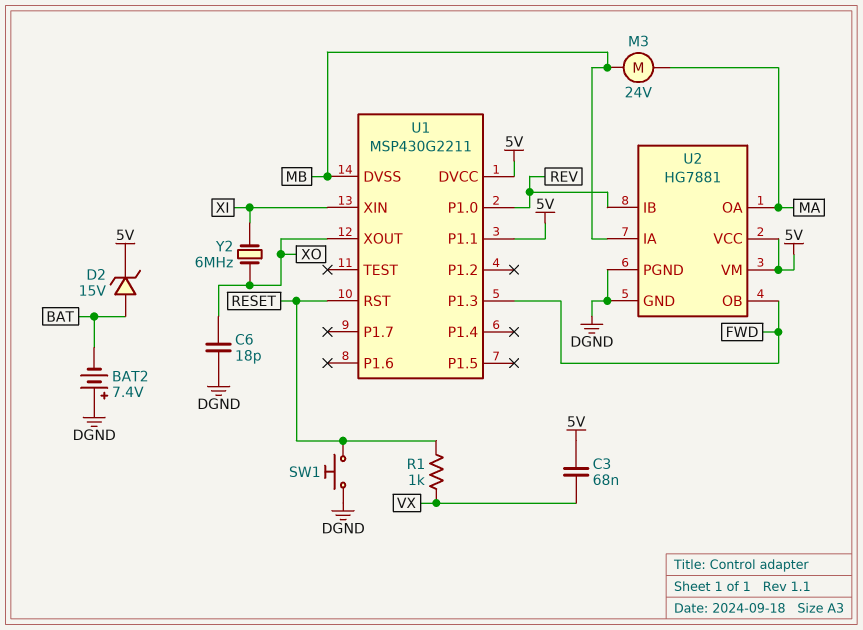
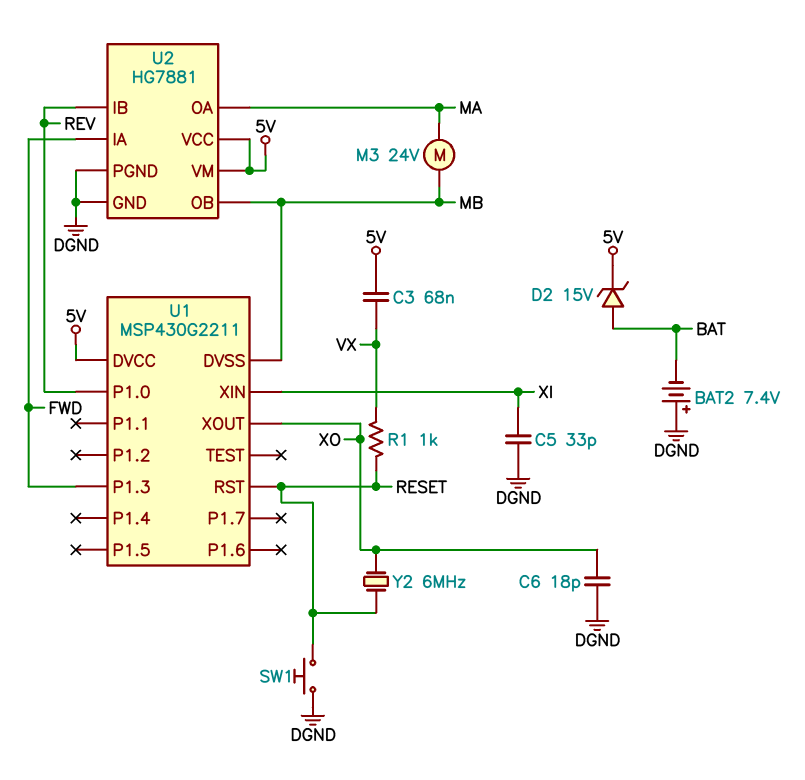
C5: none -> 33pF (DGND, XI)
U1 pin P1.1: 5V -> none
U2 pin IA: MB -> FWD
U2 pin OB: FWD -> MB
Y2: 6MHz (XI, XO) -> 6MHz (RESET, XO)

